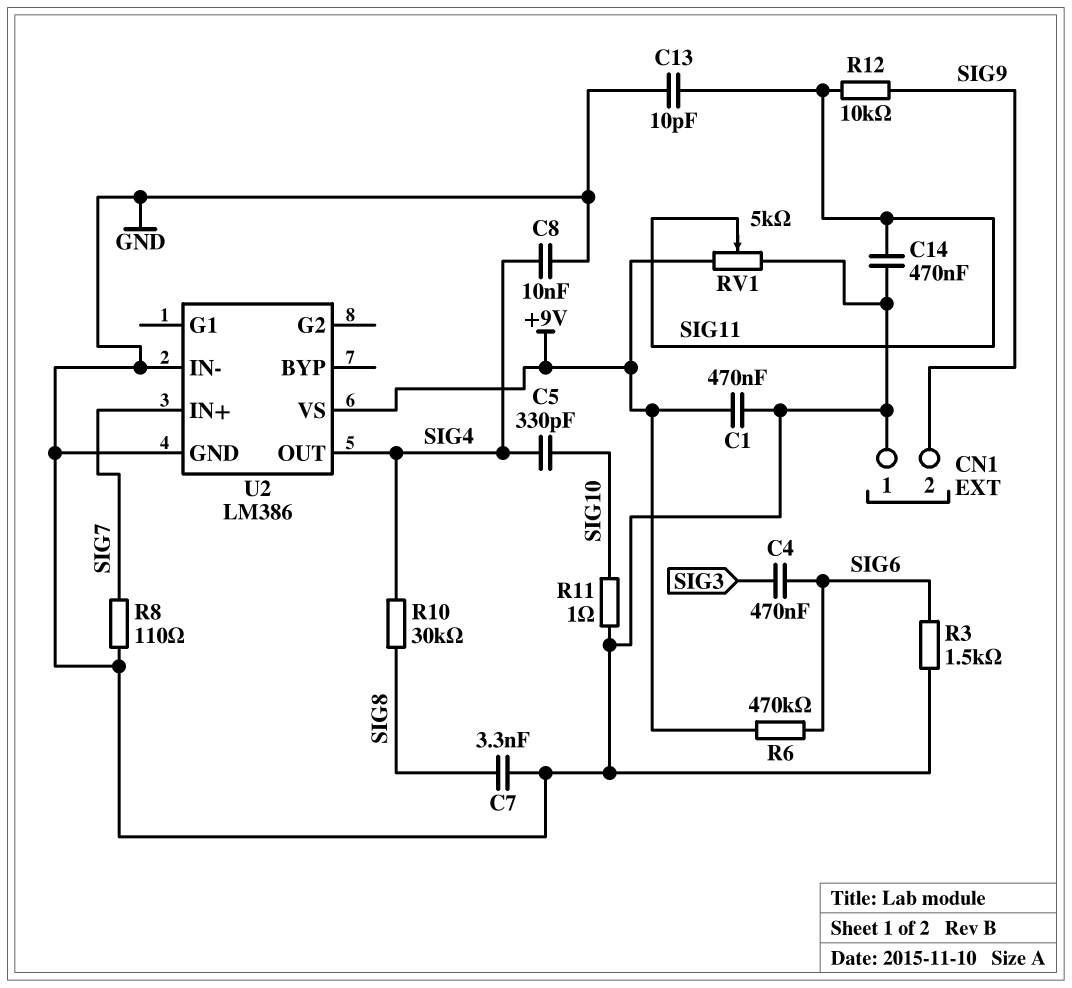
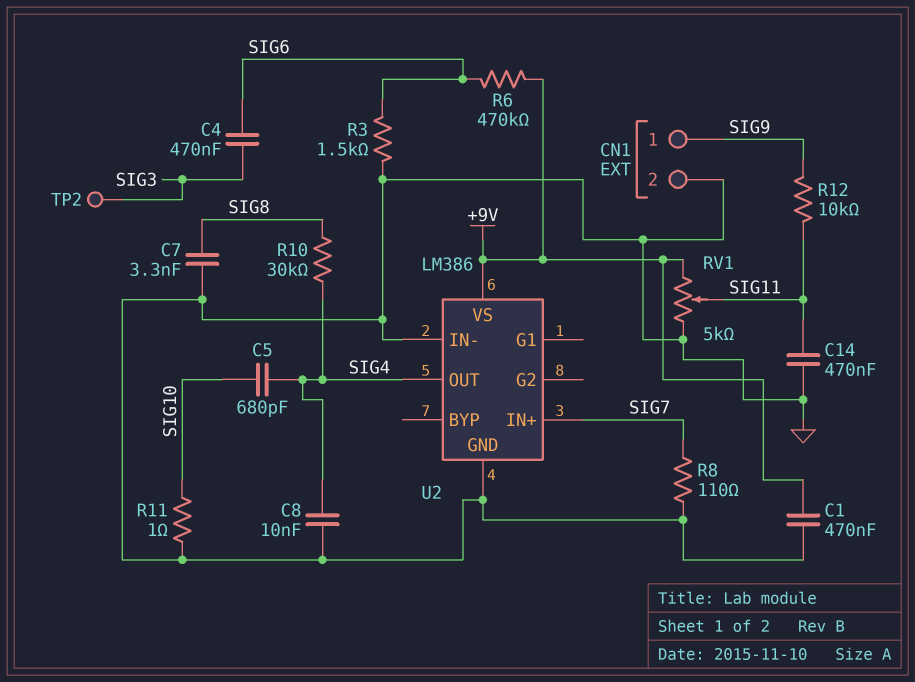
C5: 330pF (SIG4, SIG10) -> 680pF (SIG4, SIG10)
C13: 10pF (GND, SIG11) -> none
CN1 pin 1: GND -> SIG9
CN1 pin 2: SIG9 -> GND
TP2: none -> test point (SIG3)

